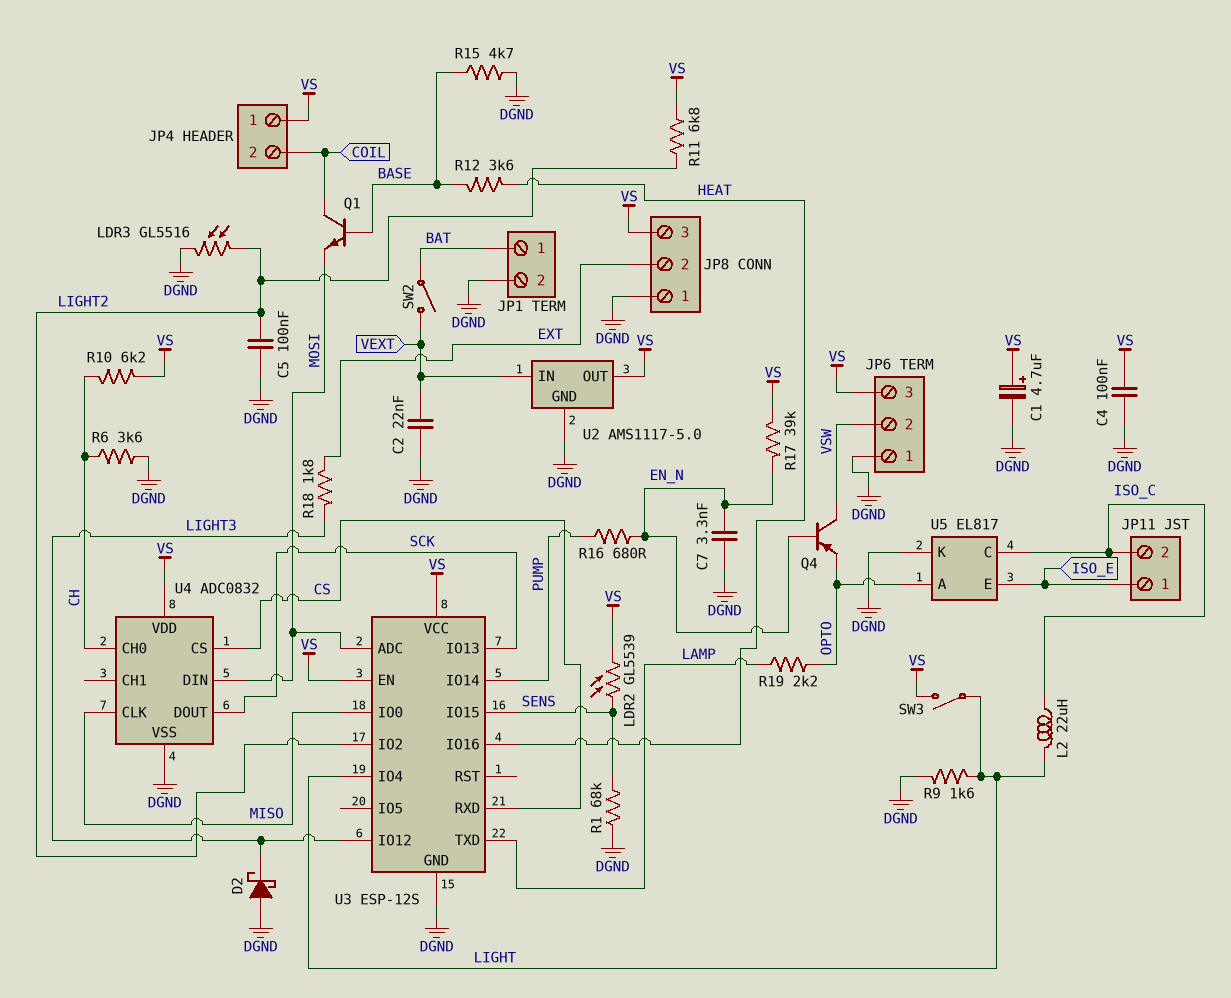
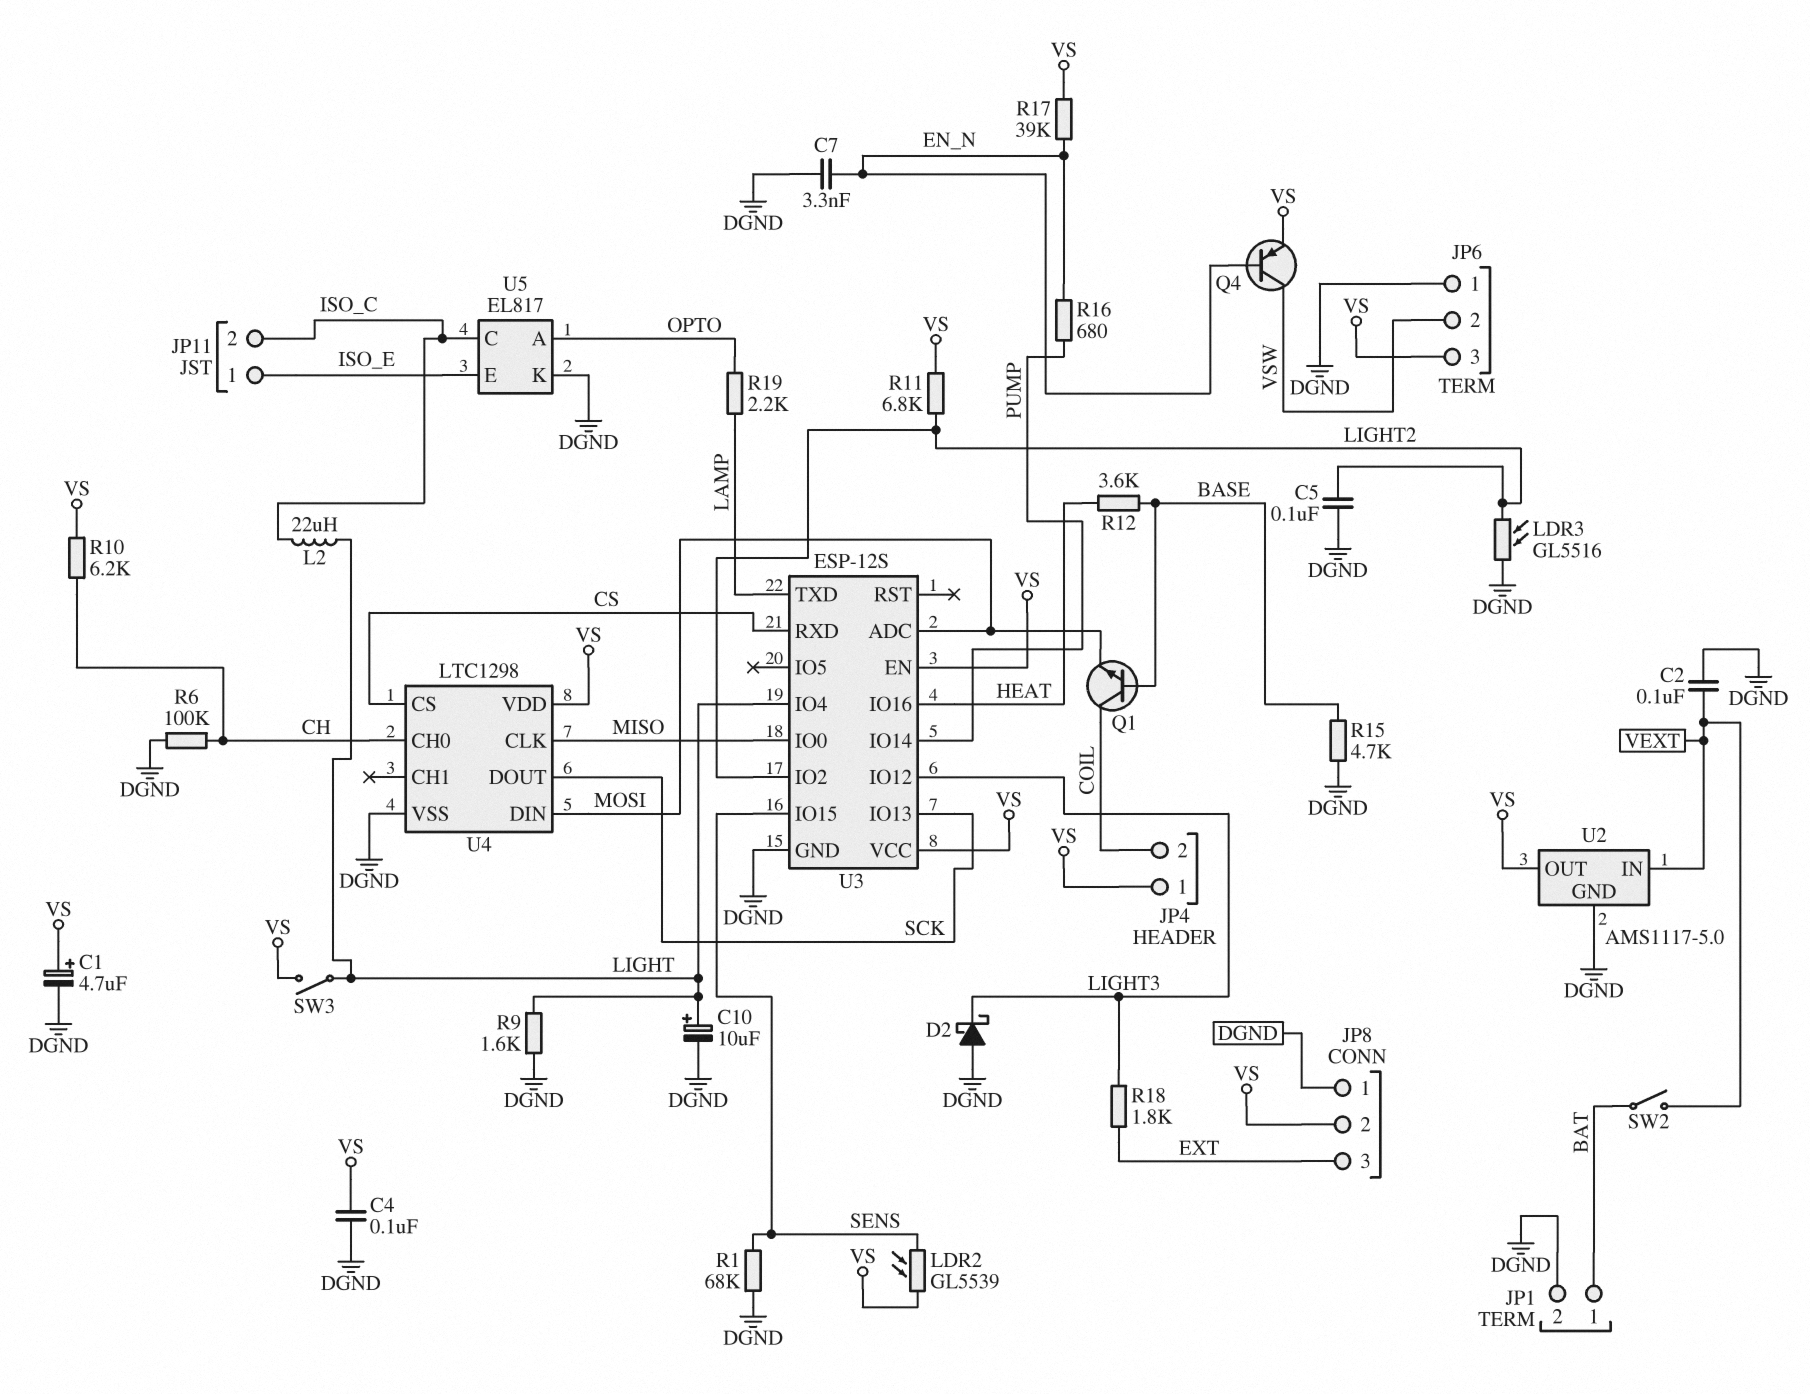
C2: 22nF (DGND, VEXT) -> 100nF (DGND, VEXT)
C10: none -> 10uF (plus LIGHT, minus DGND)
JP8 pin 2: EXT -> VS
JP8 pin 3: VS -> EXT
Q4: PNP (B EN_N, C VSW, E OPTO) -> PNP (B EN_N, C VSW, E VS)
R6: 3.6k (CH, DGND) -> 100k (CH, DGND)
U4: ADC0832 -> LTC1298

